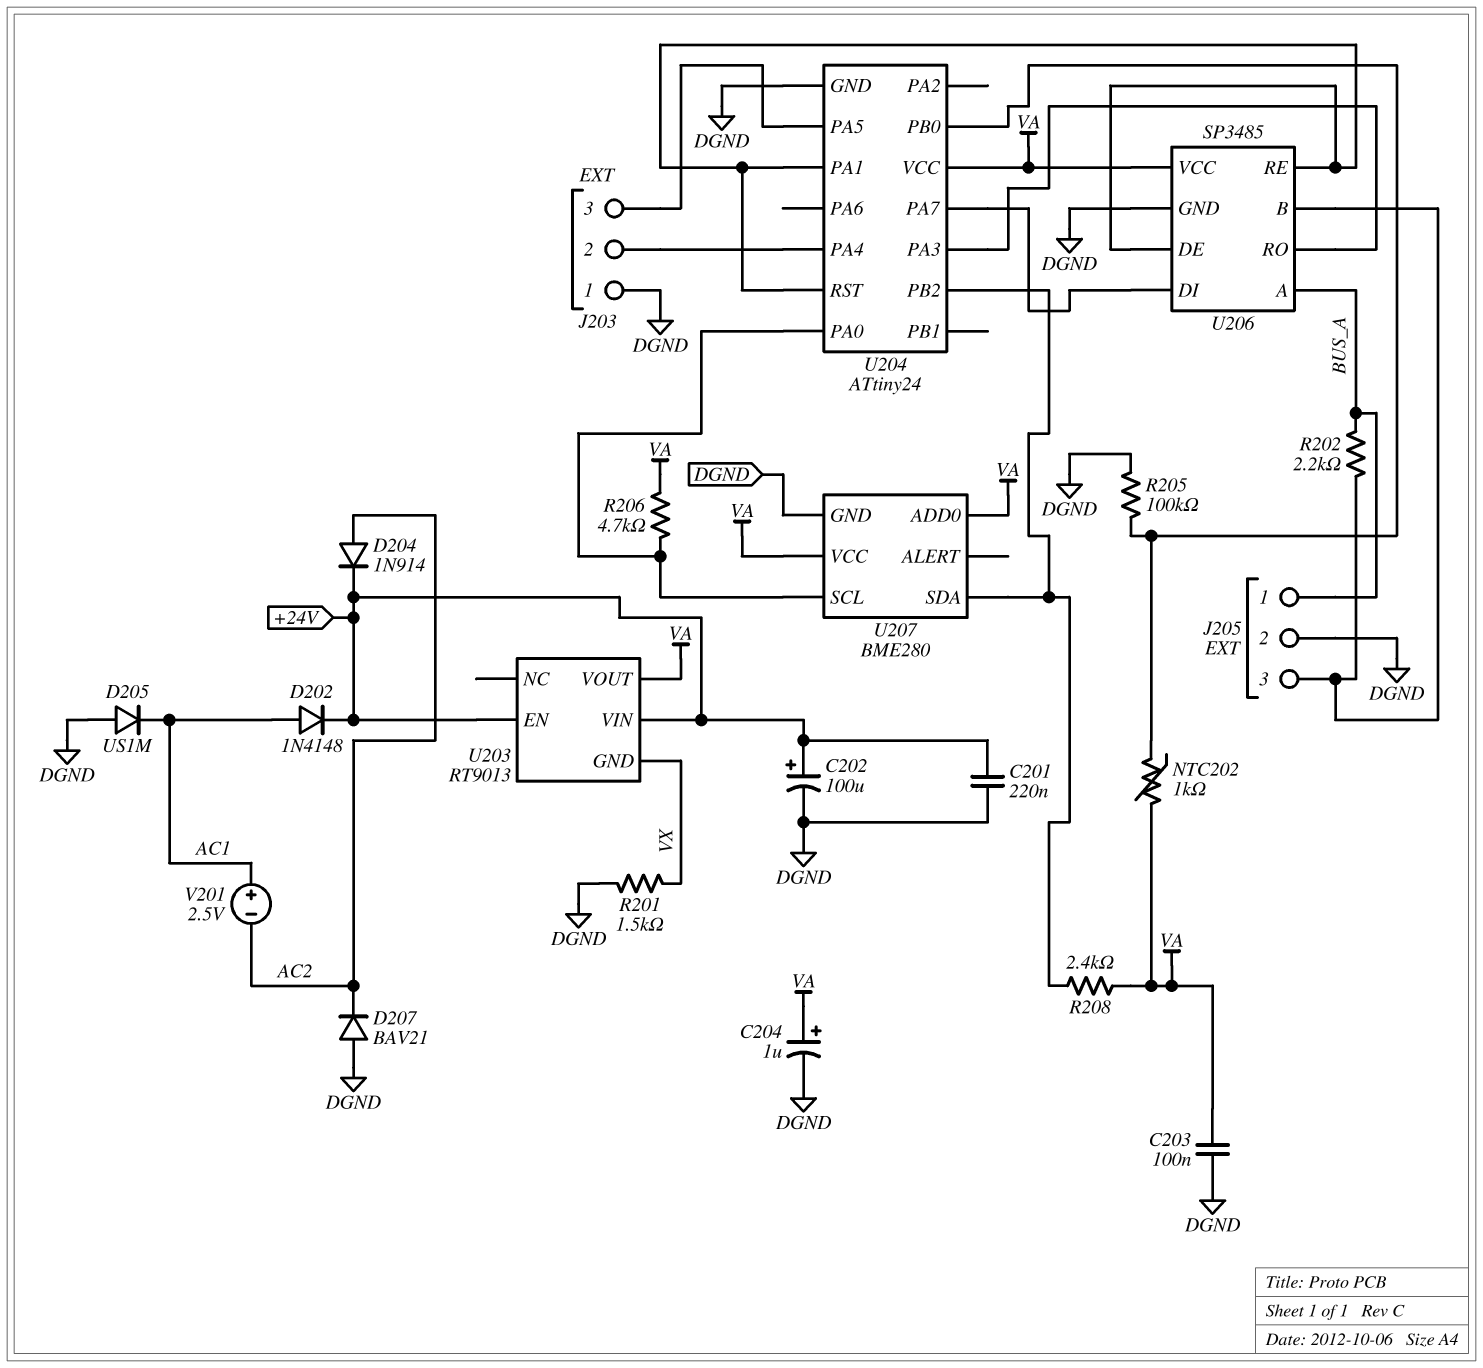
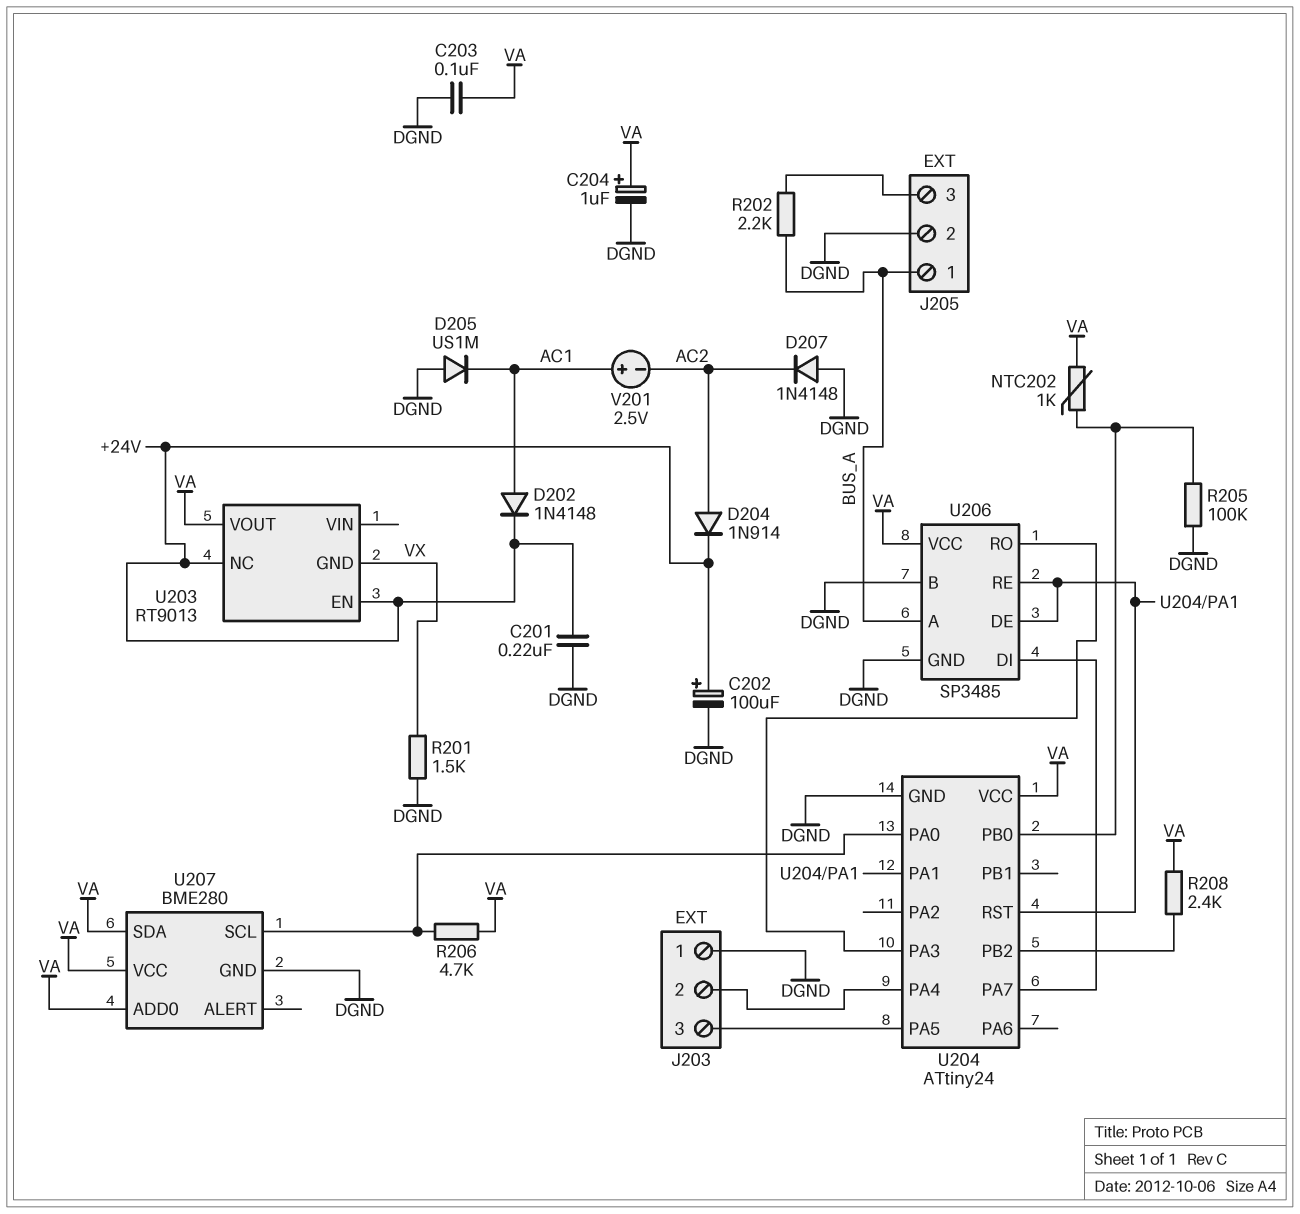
D207: diode BAV21 (A DGND, K AC2) -> diode 1N4148 (A DGND, K AC2)
U203 pin NC: none -> +24V
U203 pin VIN: +24V -> none
U206 pin B: J205/3 -> DGND
U207 pin SDA: U204/PB2 -> VA

